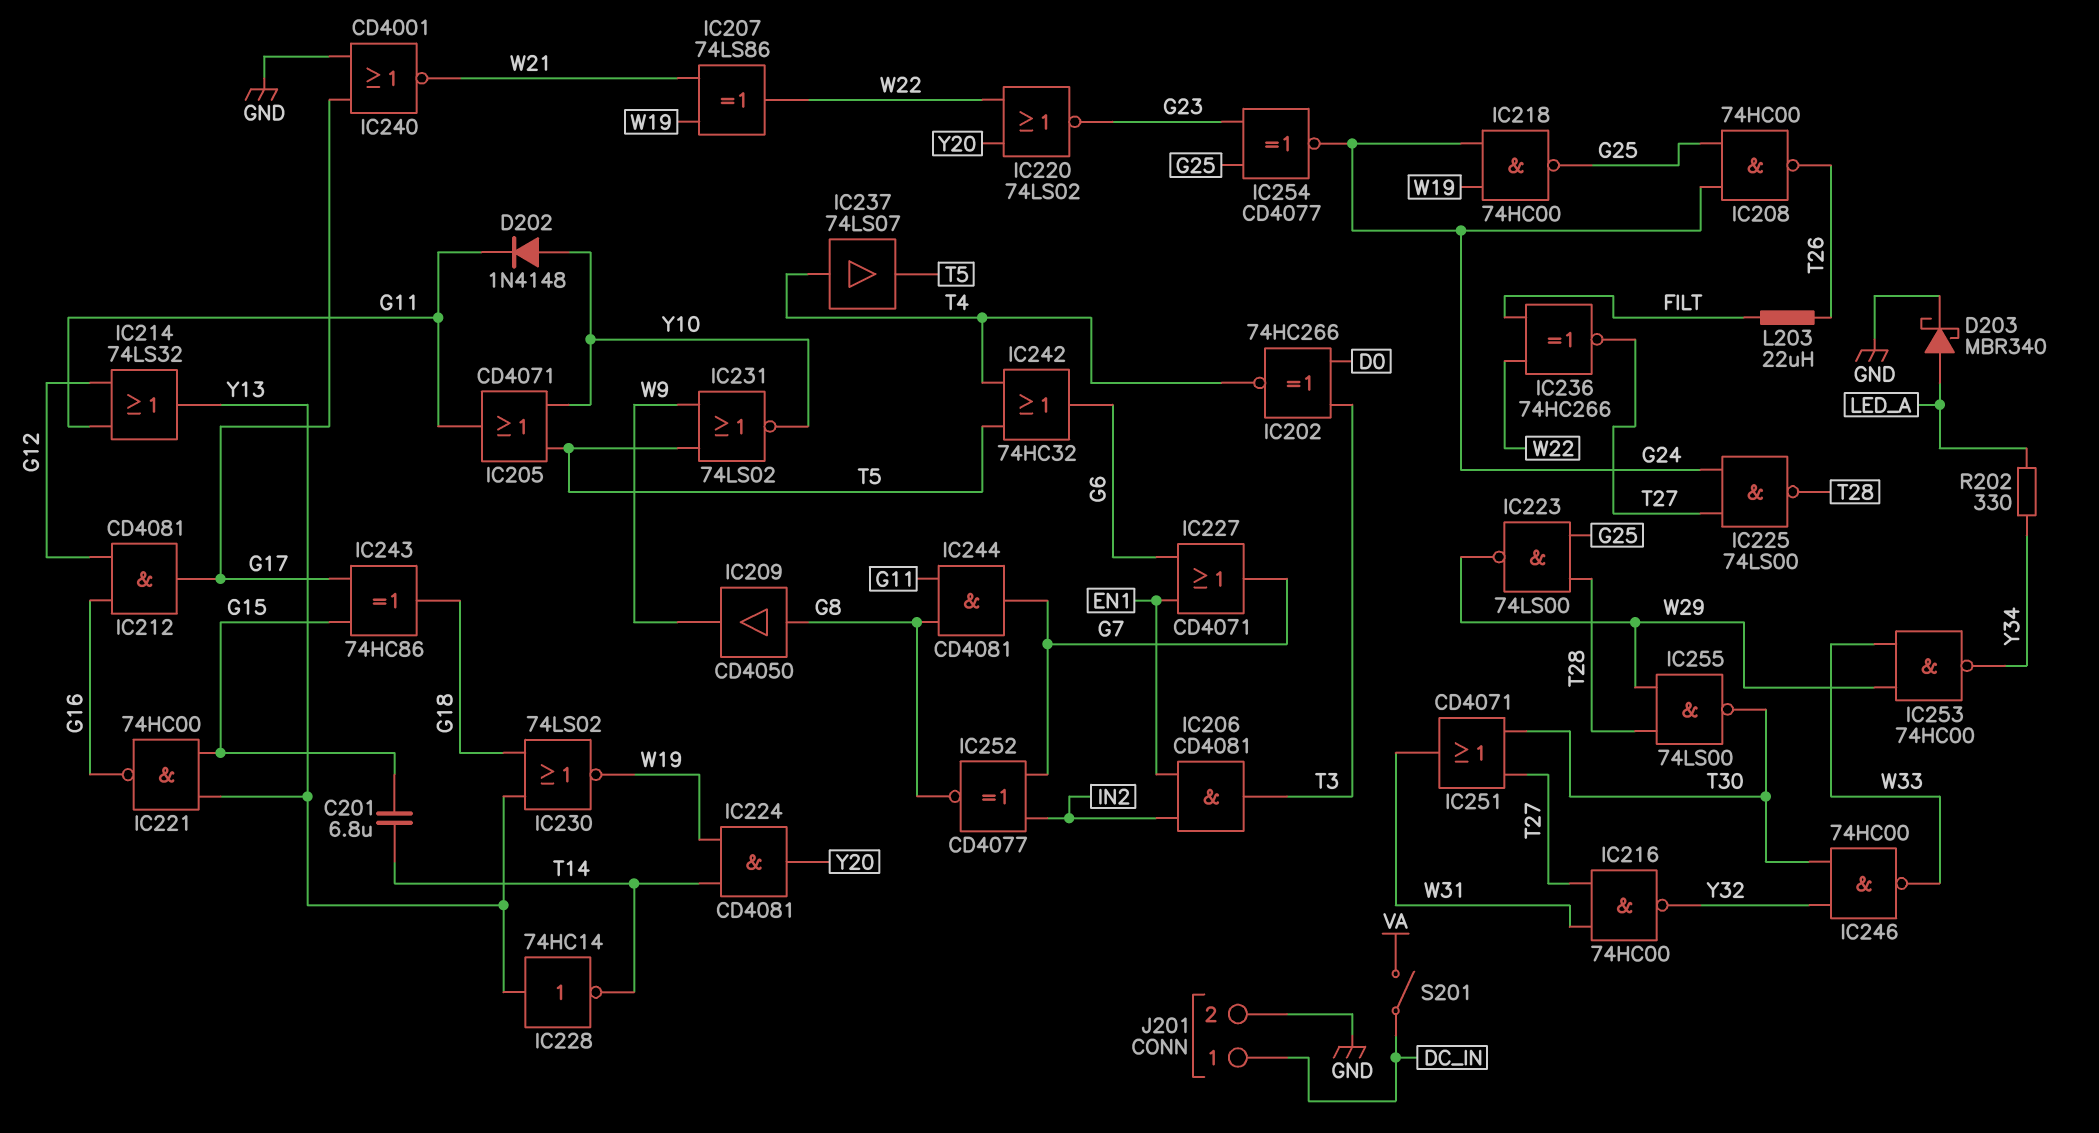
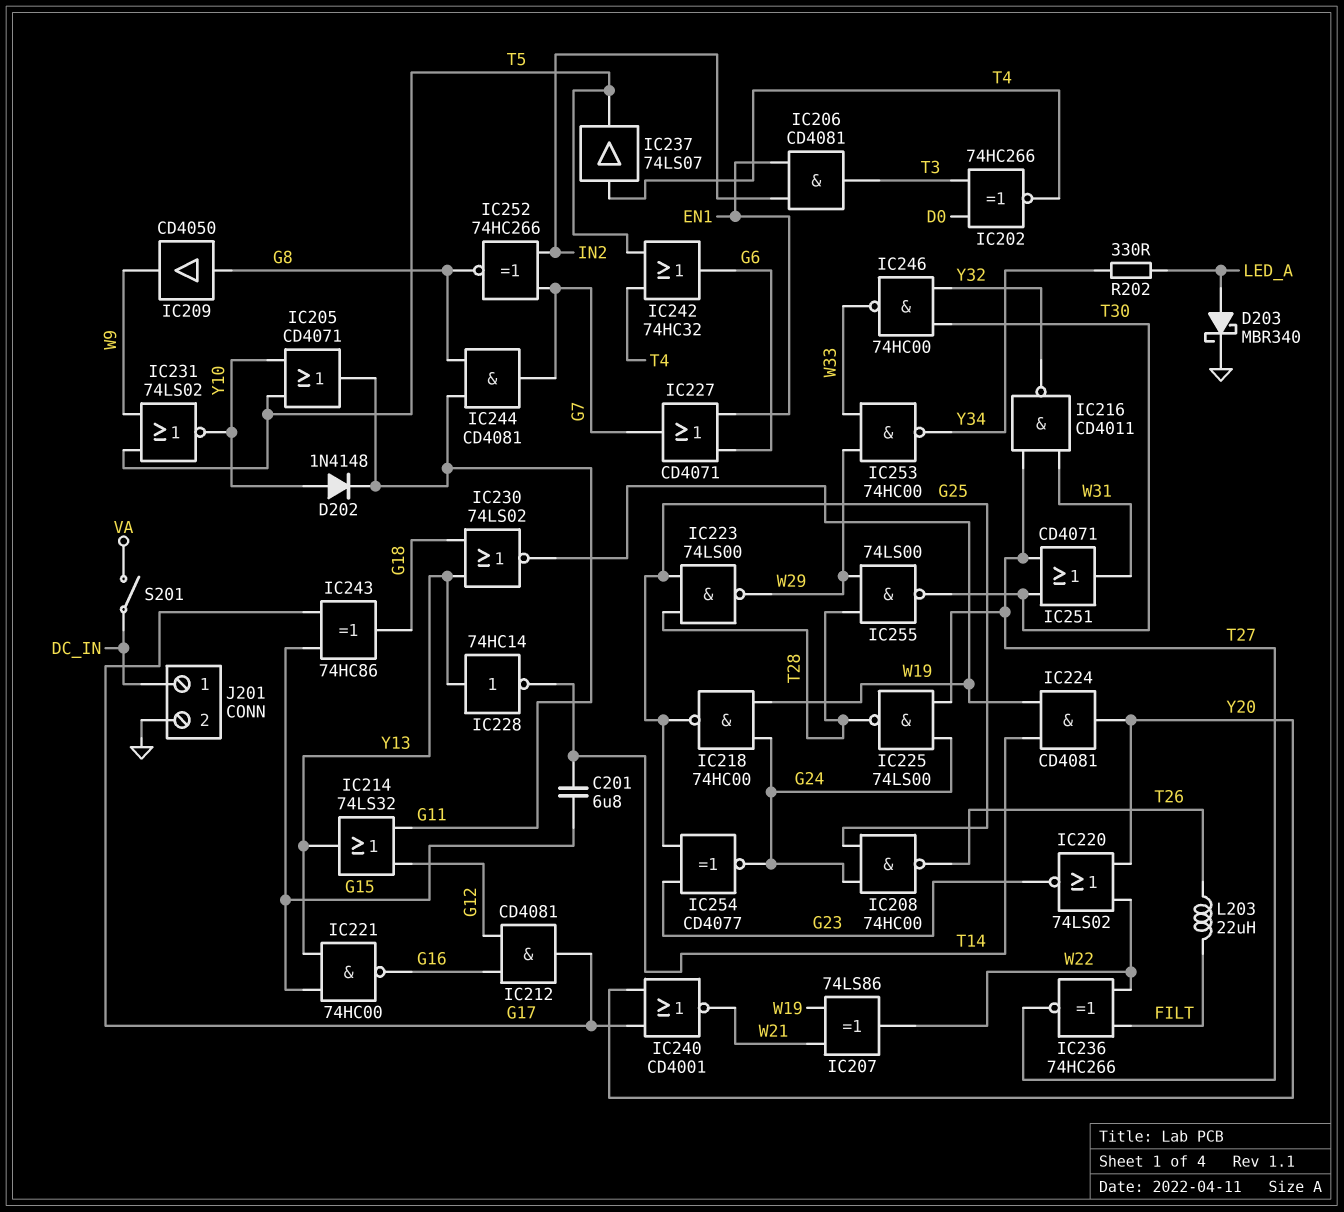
IC216: NAND 74HC00 (in T27, in W31, out Y32) -> NAND CD4011 (in T27, in W31, out Y32)
IC240: NOR CD4001 (in G17, in GND, out W21) -> NOR CD4001 (in G17, in Y20, out W21)
IC252: XNOR CD4077 (in G7, in IN2, out G8) -> XNOR 74HC266 (in G7, in IN2, out G8)

